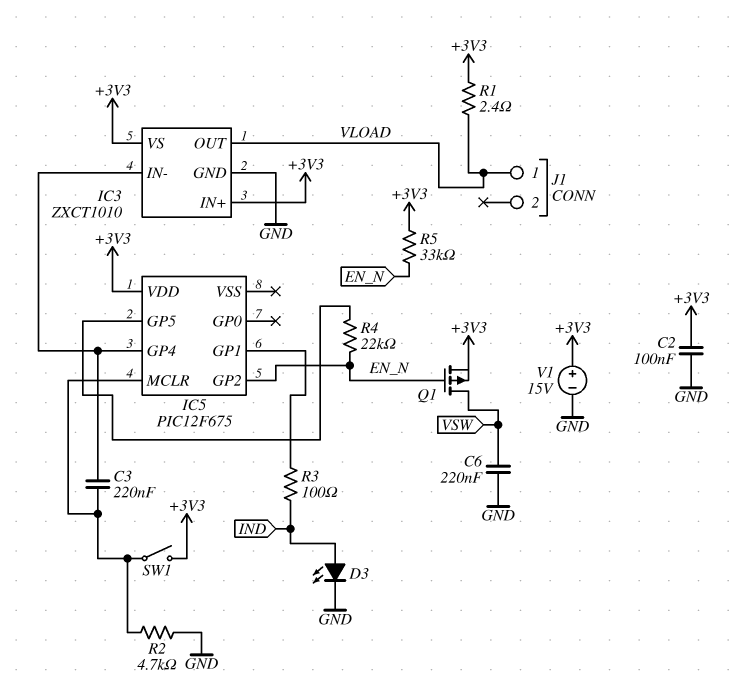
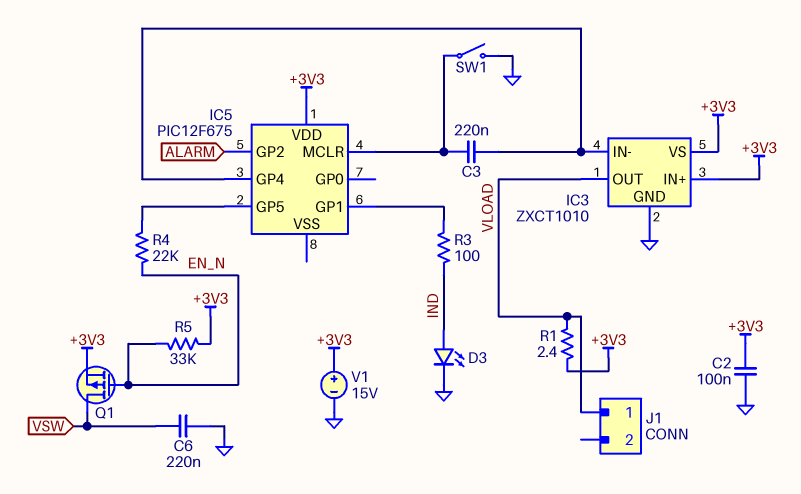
IC5 pin GP2: EN_N -> ALARM
R2: 4.7k (GND, IC5/MCLR) -> none
SW1: switch (+3V3, IC5/MCLR) -> switch (GND, IC5/MCLR)

